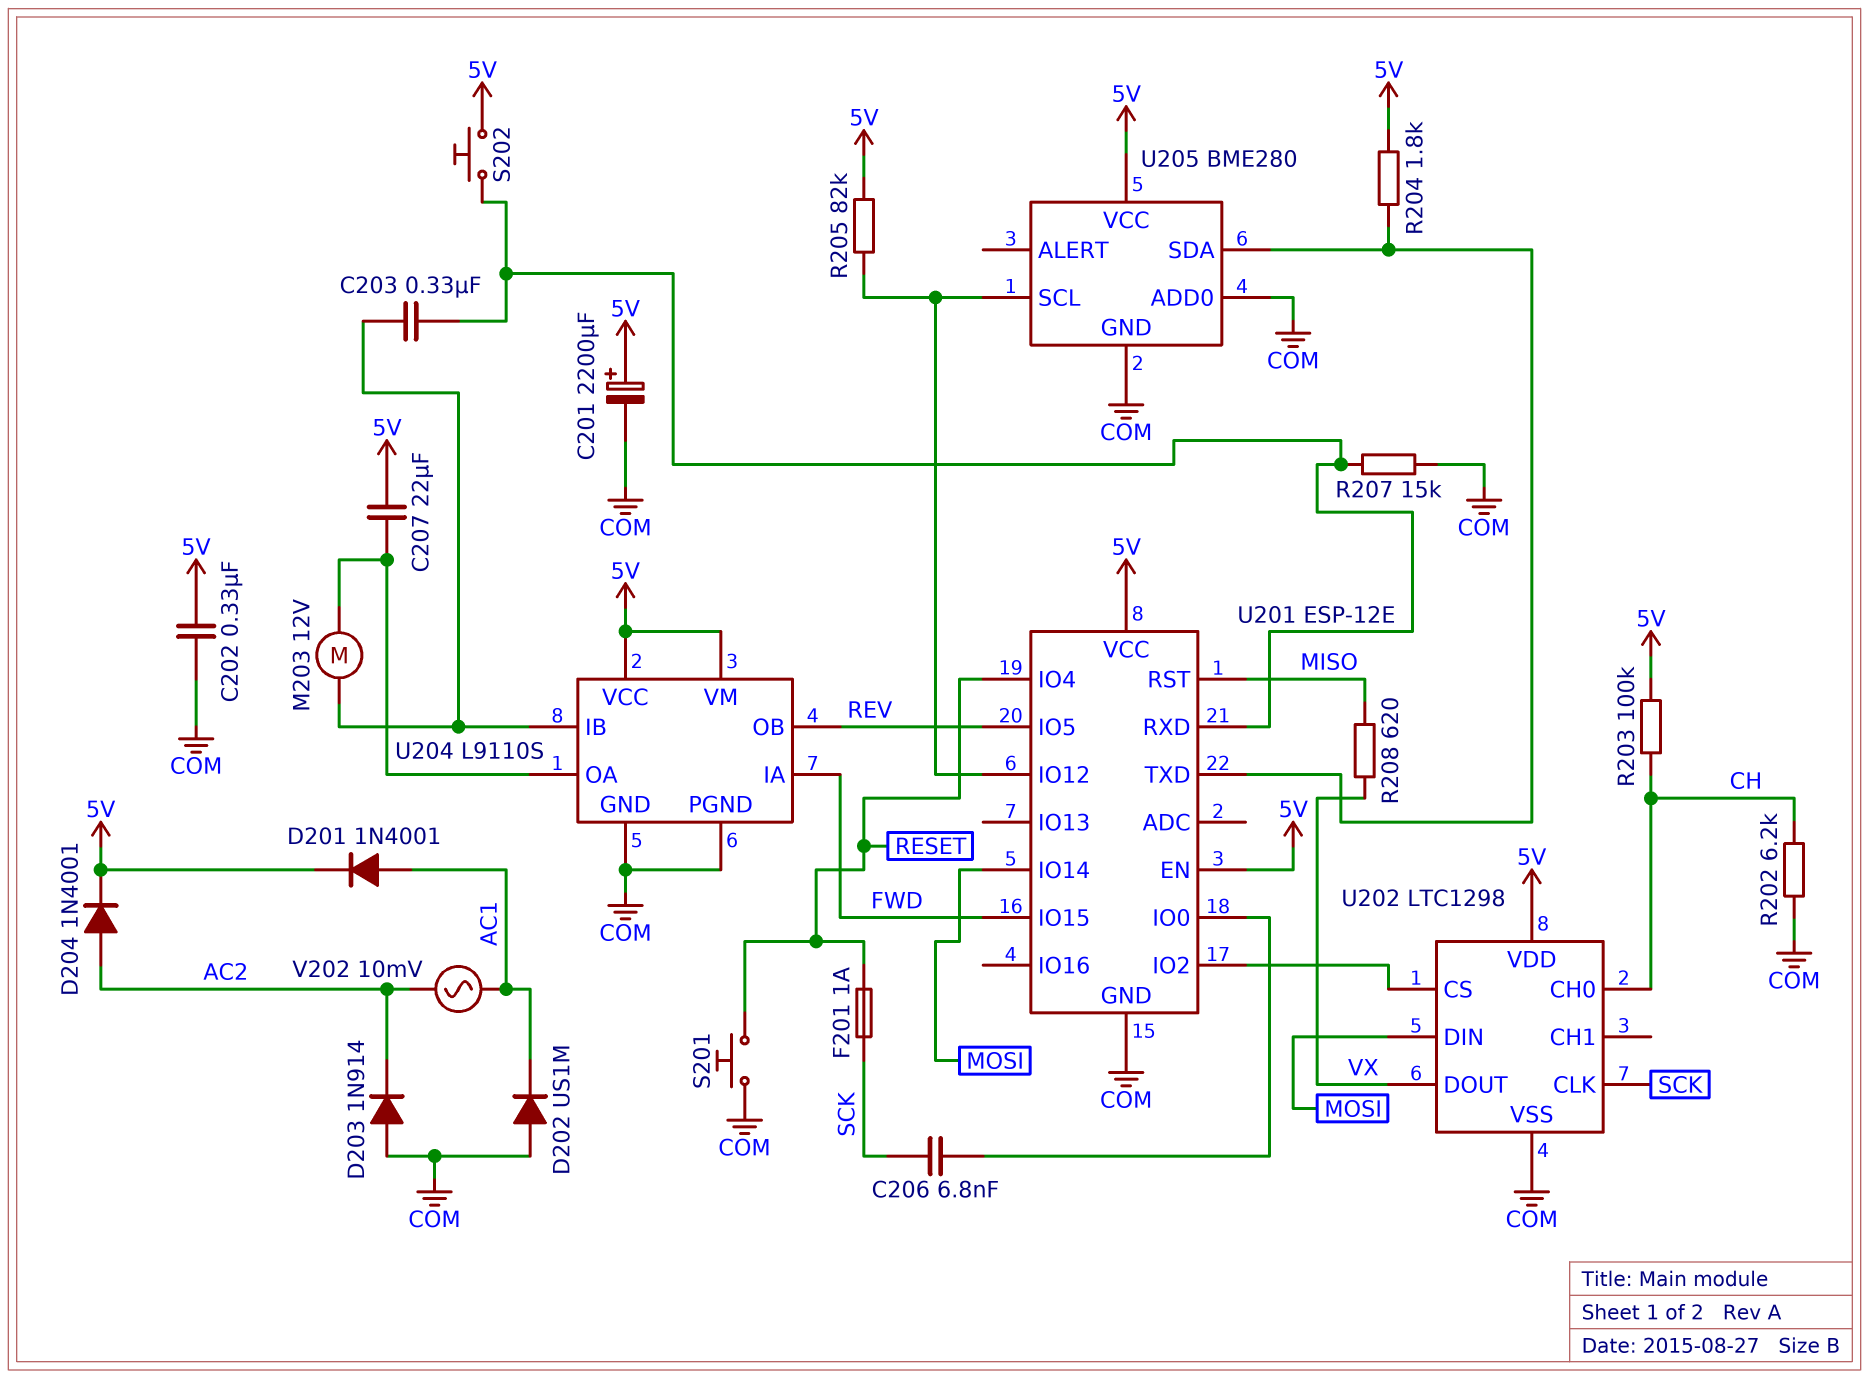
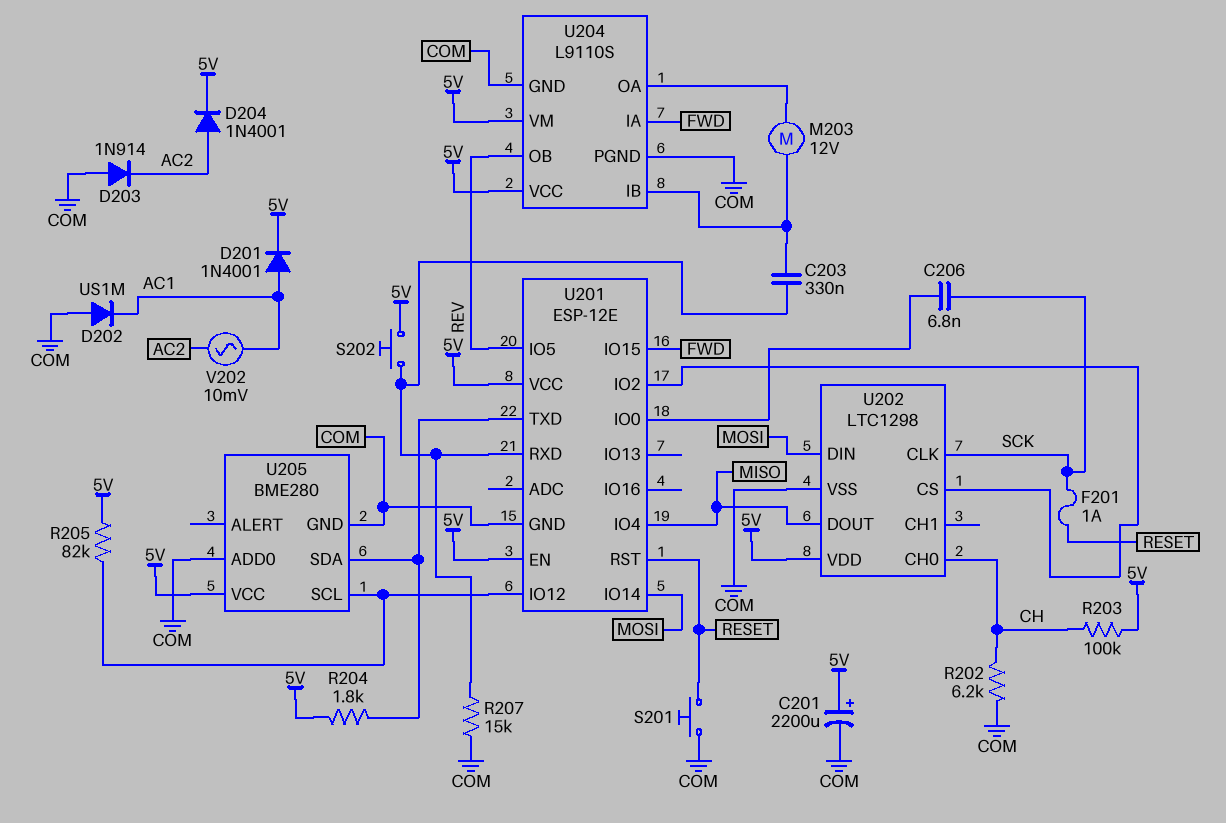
C202: 330nF (5V, COM) -> none
C207: 22uF (5V, U204/OA) -> none
R208: 620 (MISO, VX) -> none
U201 pin IO4: RESET -> MISO
U201 pin RST: MISO -> RESET
U202 pin DOUT: VX -> MISO

